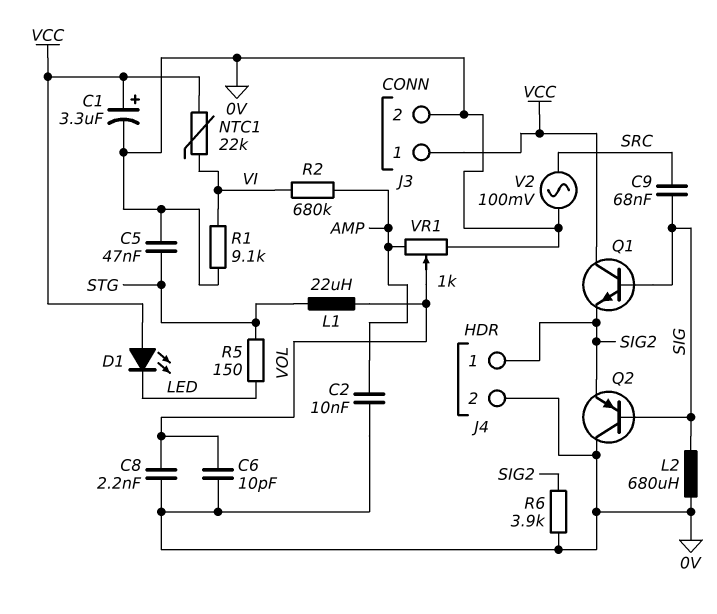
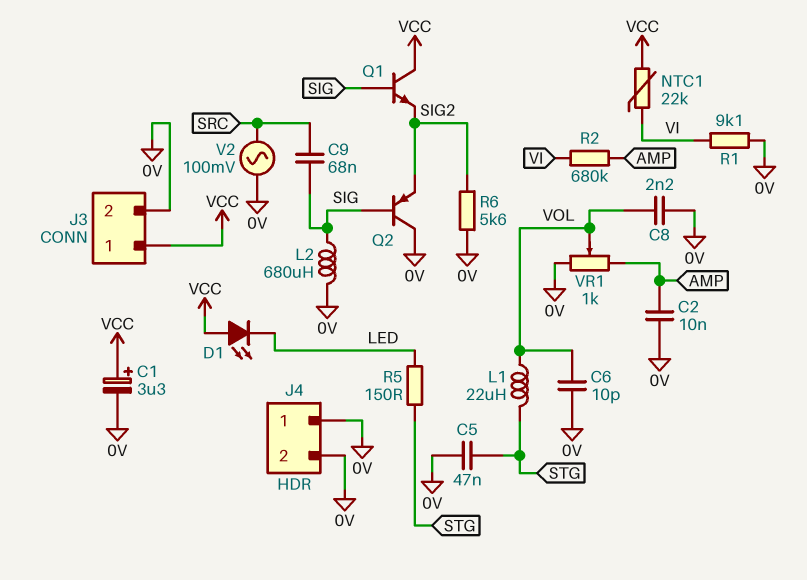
J4 pin 1: SIG2 -> 0V
R6: 3.9k (0V, SIG2) -> 5.6k (0V, SIG2)

